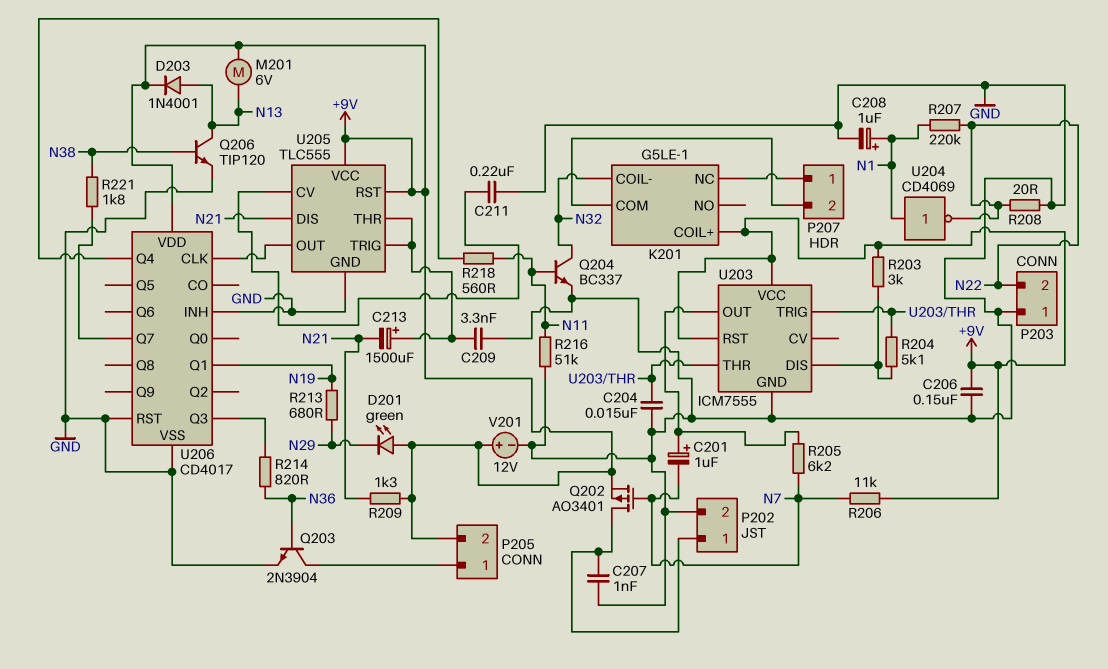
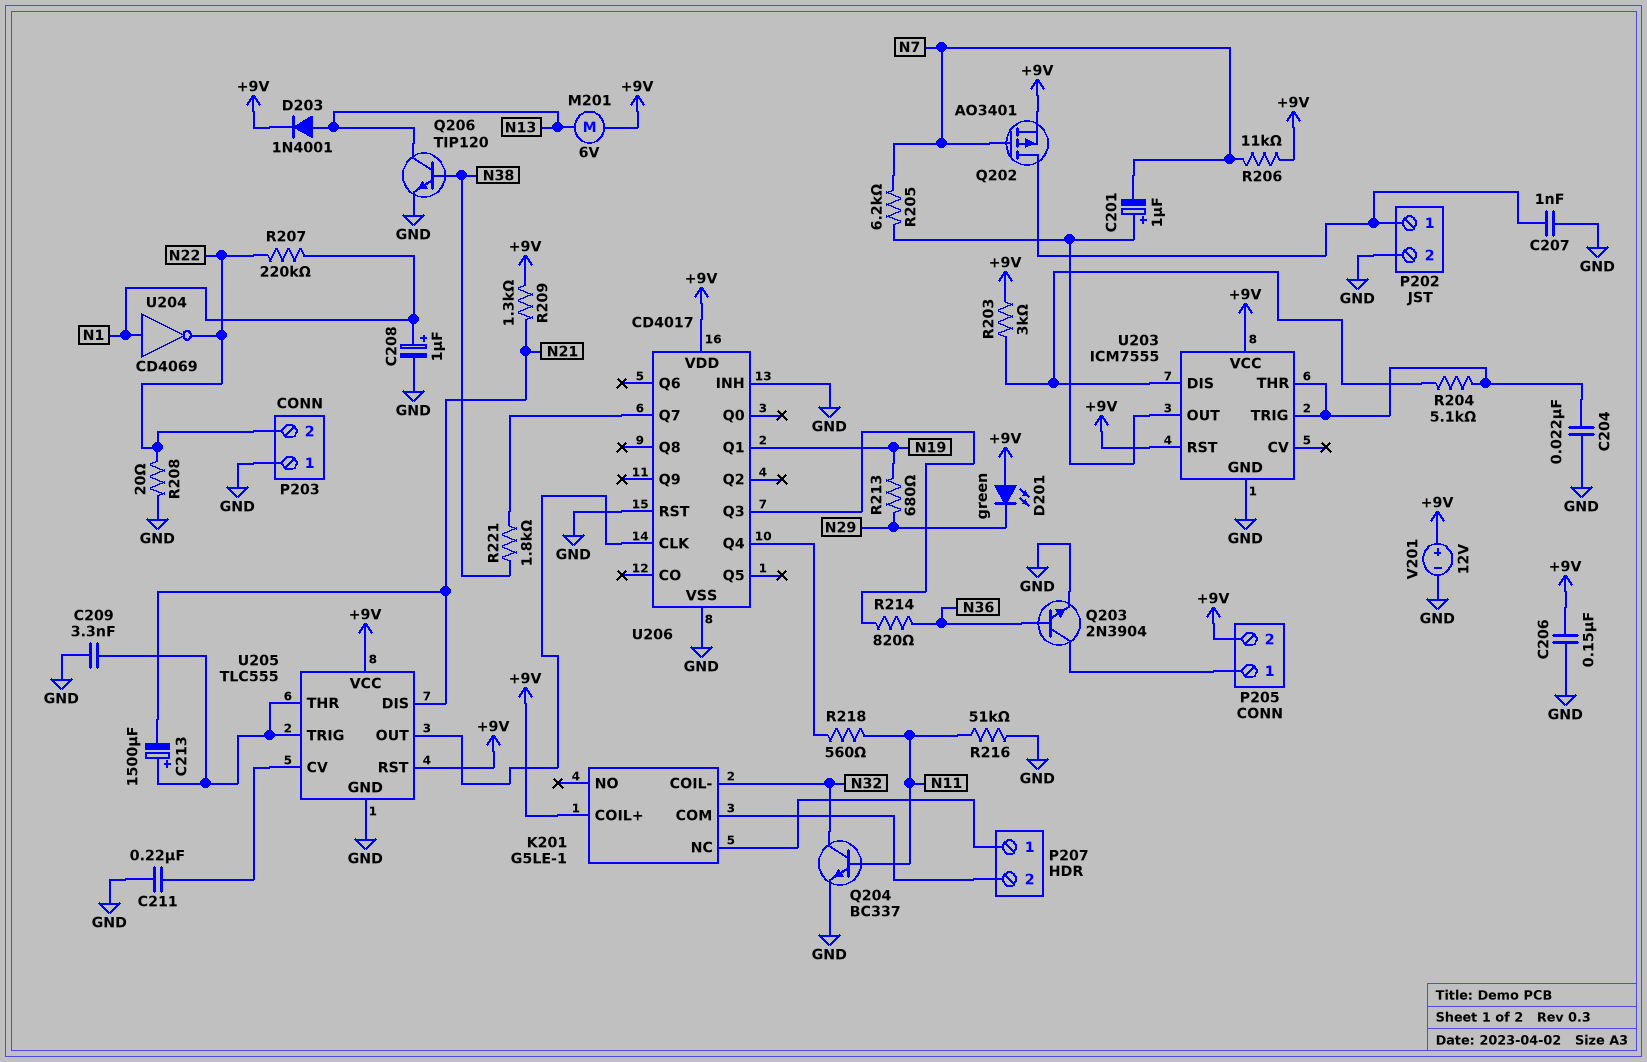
C204: 15nF (GND, U203/THR) -> 22nF (GND, U203/THR)

